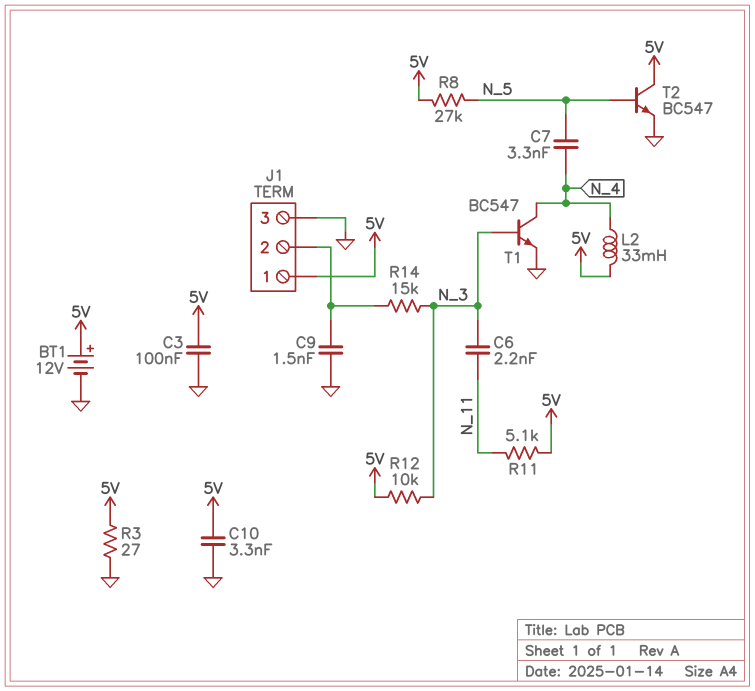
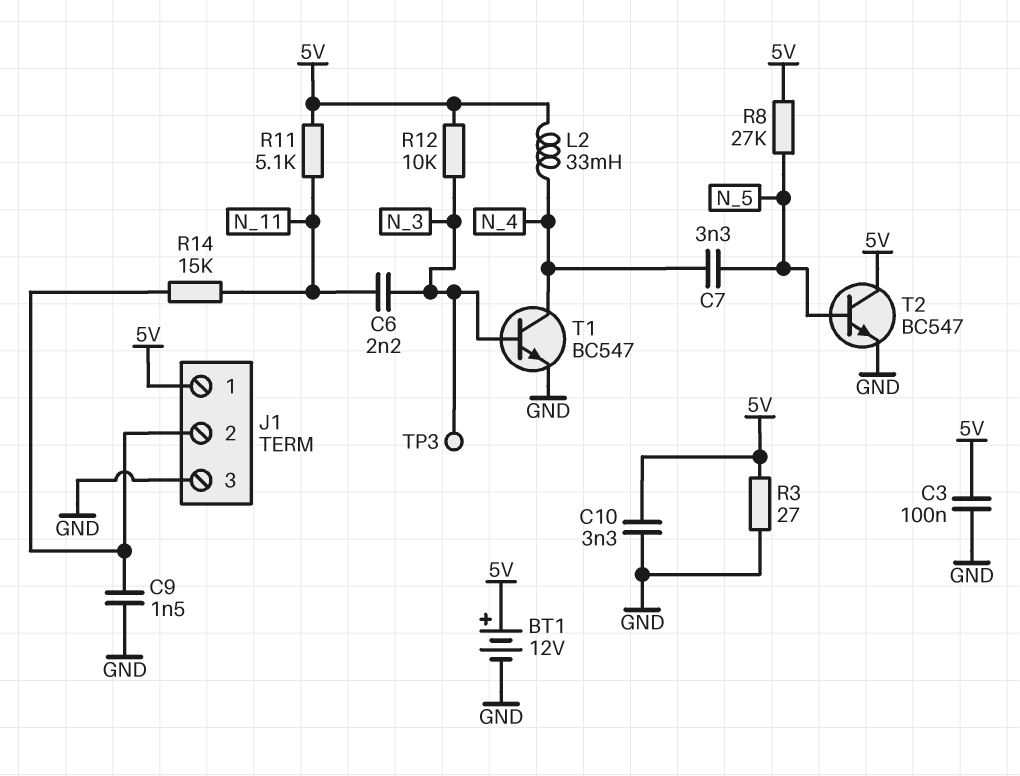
R14: 15k (J1/2, N_3) -> 15k (J1/2, N_11)
TP3: none -> test point (N_3)

